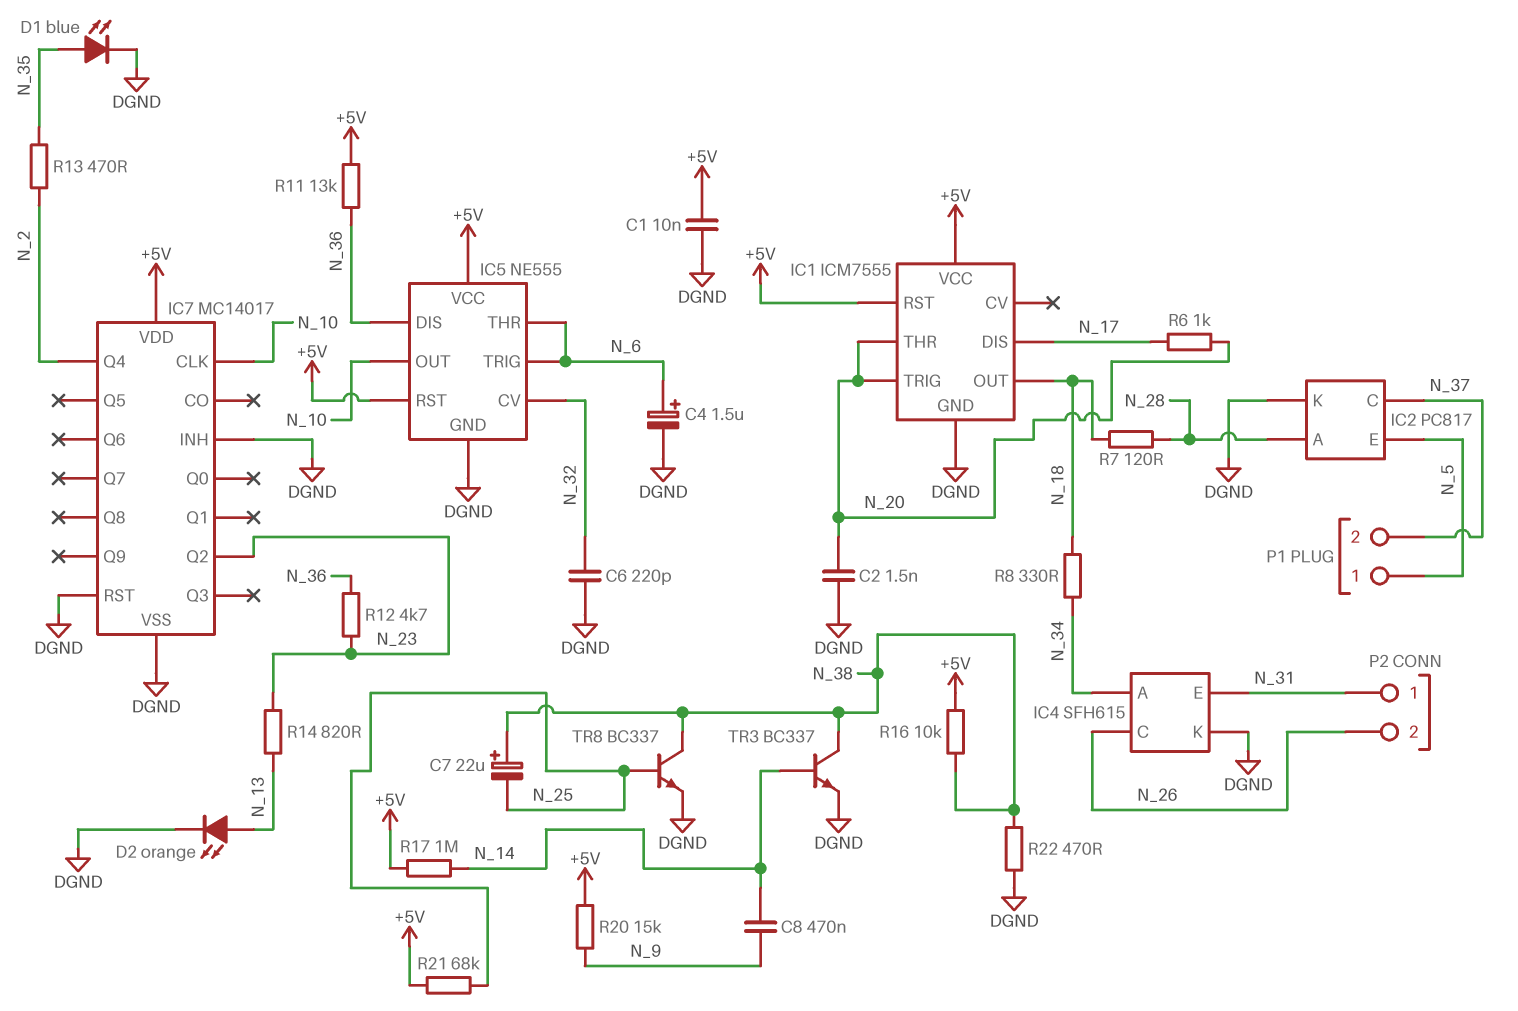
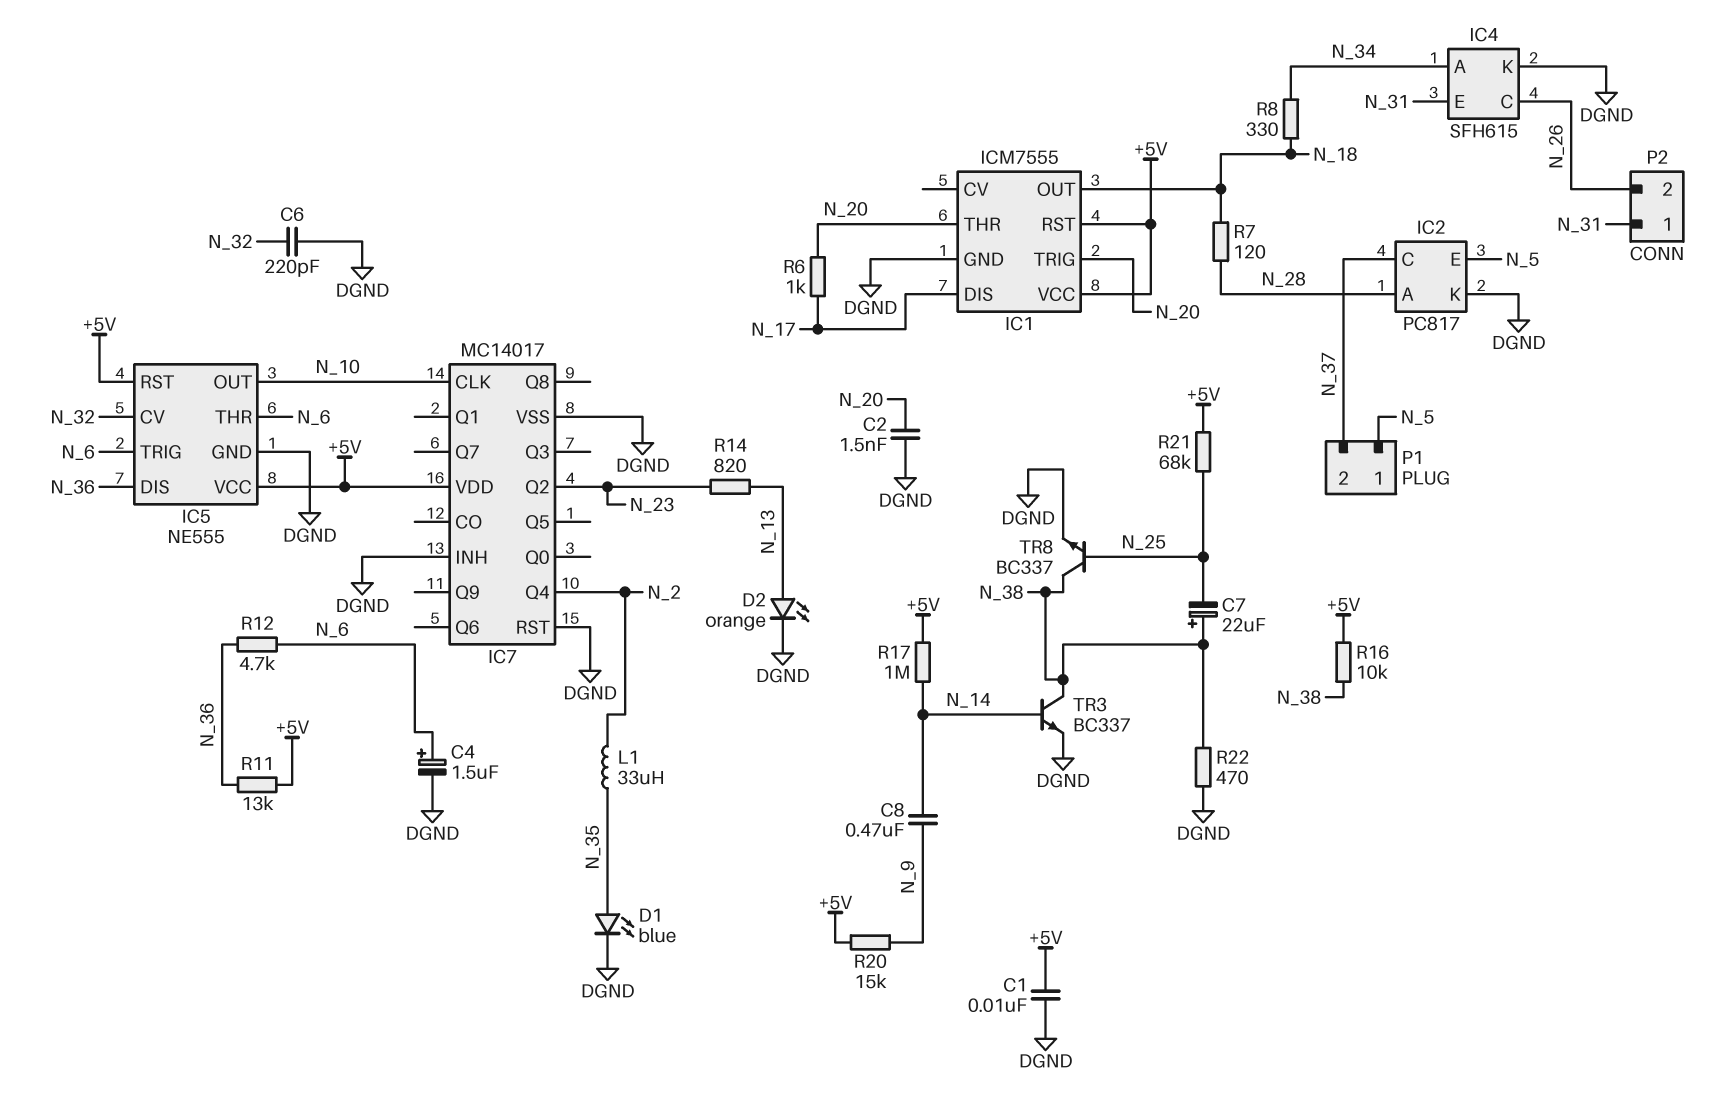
L1: none -> 33uH (N_2, N_35)
R12: 4.7k (N_23, N_36) -> 4.7k (N_6, N_36)
R13: 470 (N_2, N_35) -> none

